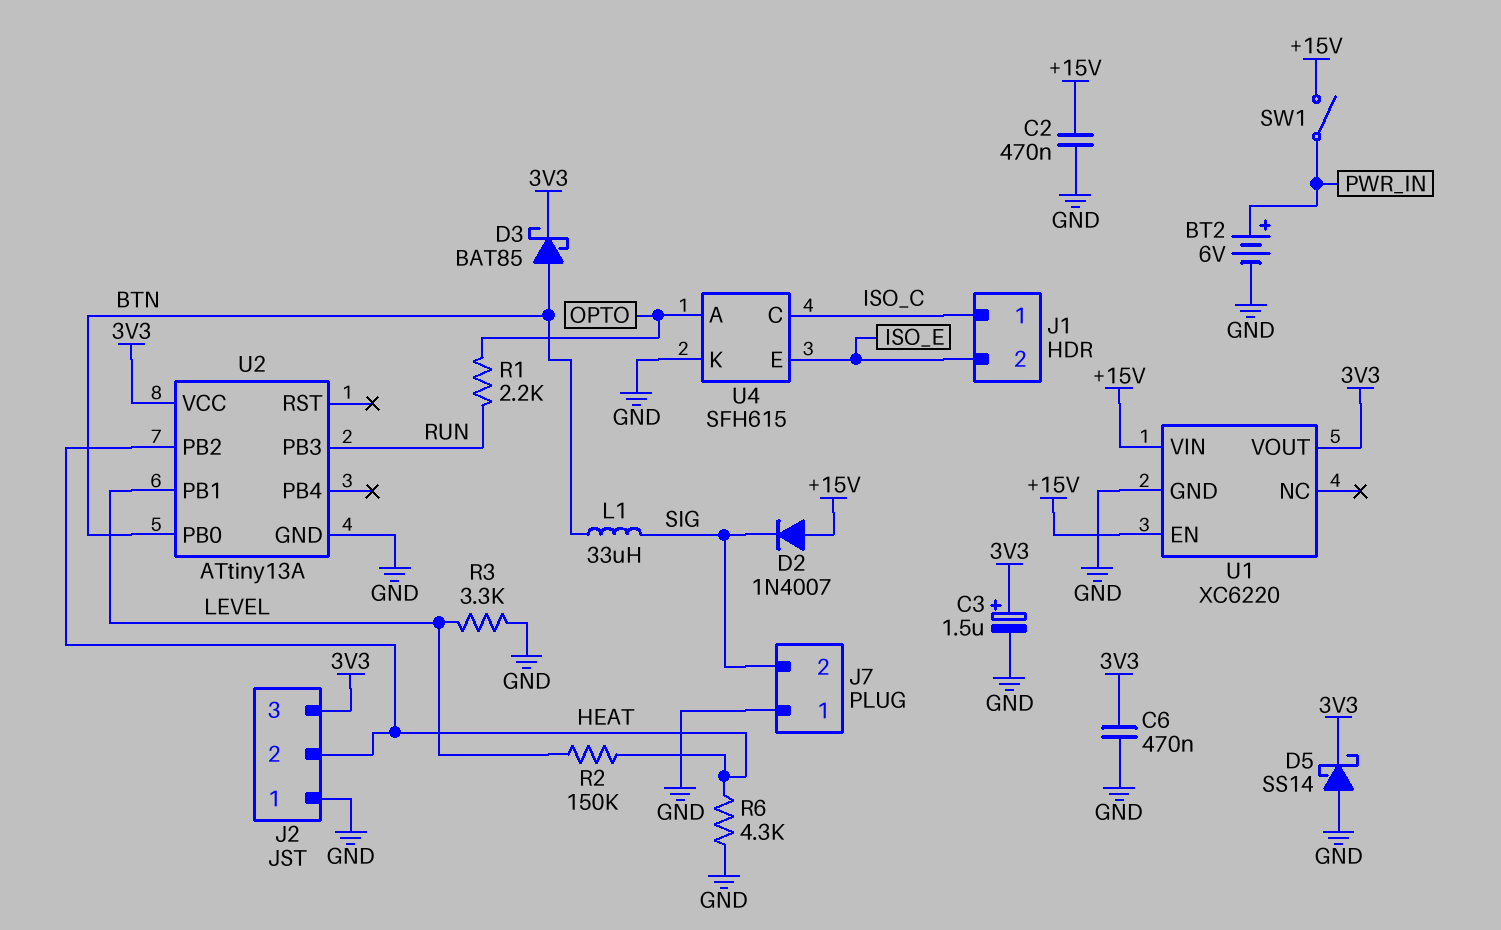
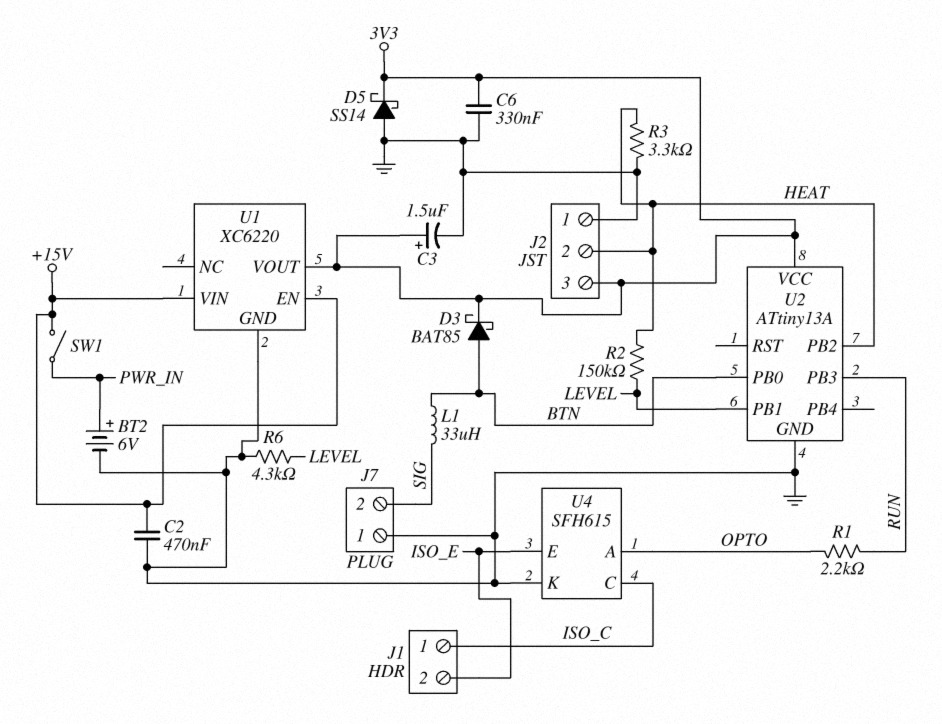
C6: 470nF (3V3, GND) -> 330nF (3V3, GND)
D2: diode 1N4007 (A +15V, K SIG) -> none
R3: 3.3k (GND, LEVEL) -> 3.3k (GND, HEAT)
R6: 4.3k (GND, HEAT) -> 4.3k (GND, LEVEL)

